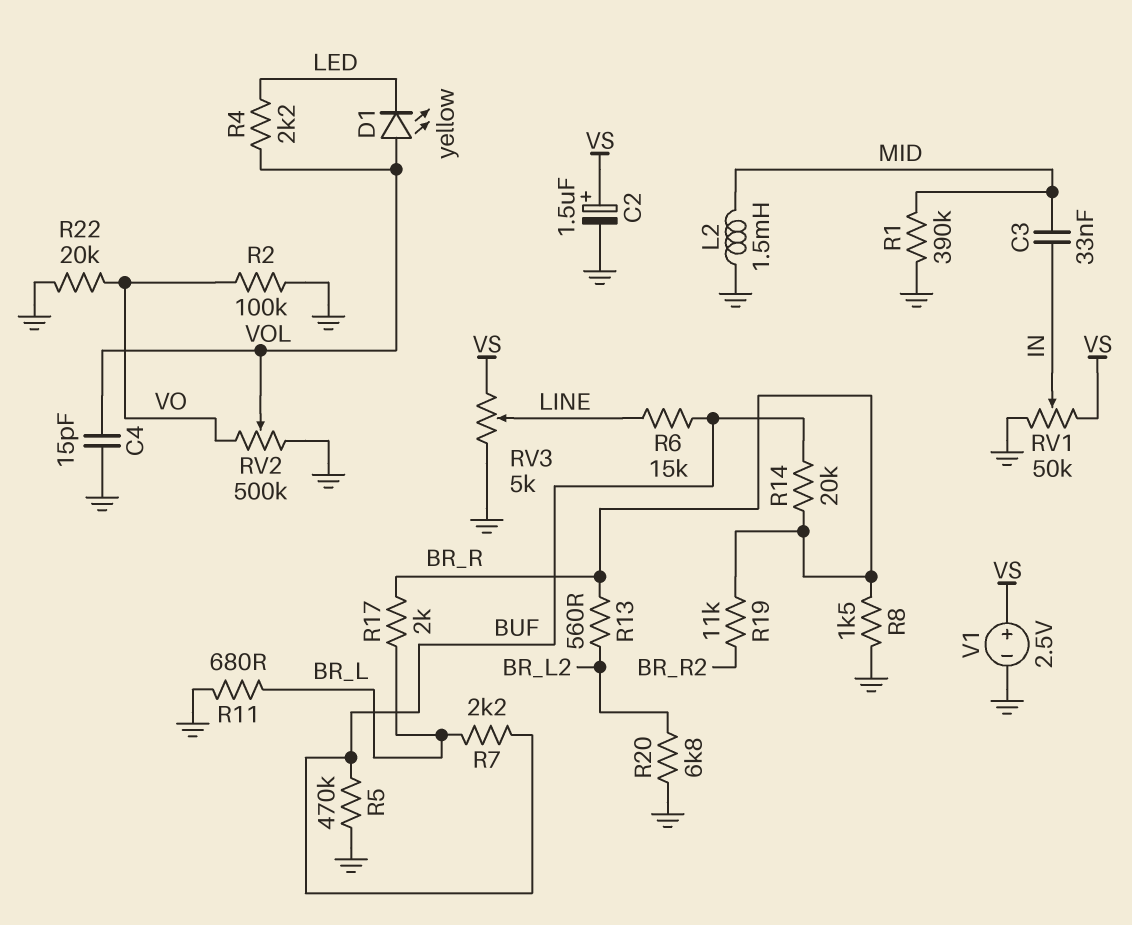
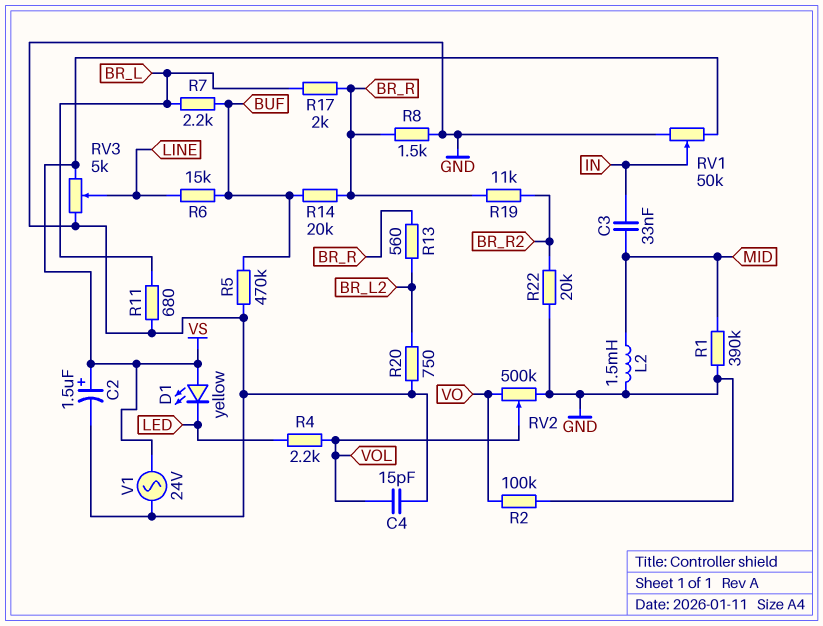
D1: LED yellow (A VOL, K LED) -> LED yellow (A VS, K LED)
R20: 6.8k (BR_L2, GND) -> 750 (BR_L2, GND)
R22: 20k (GND, VO) -> 20k (BR_R2, GND)
V1: 2.5V (plus VS, minus GND) -> AC 24V (GND, VS)

